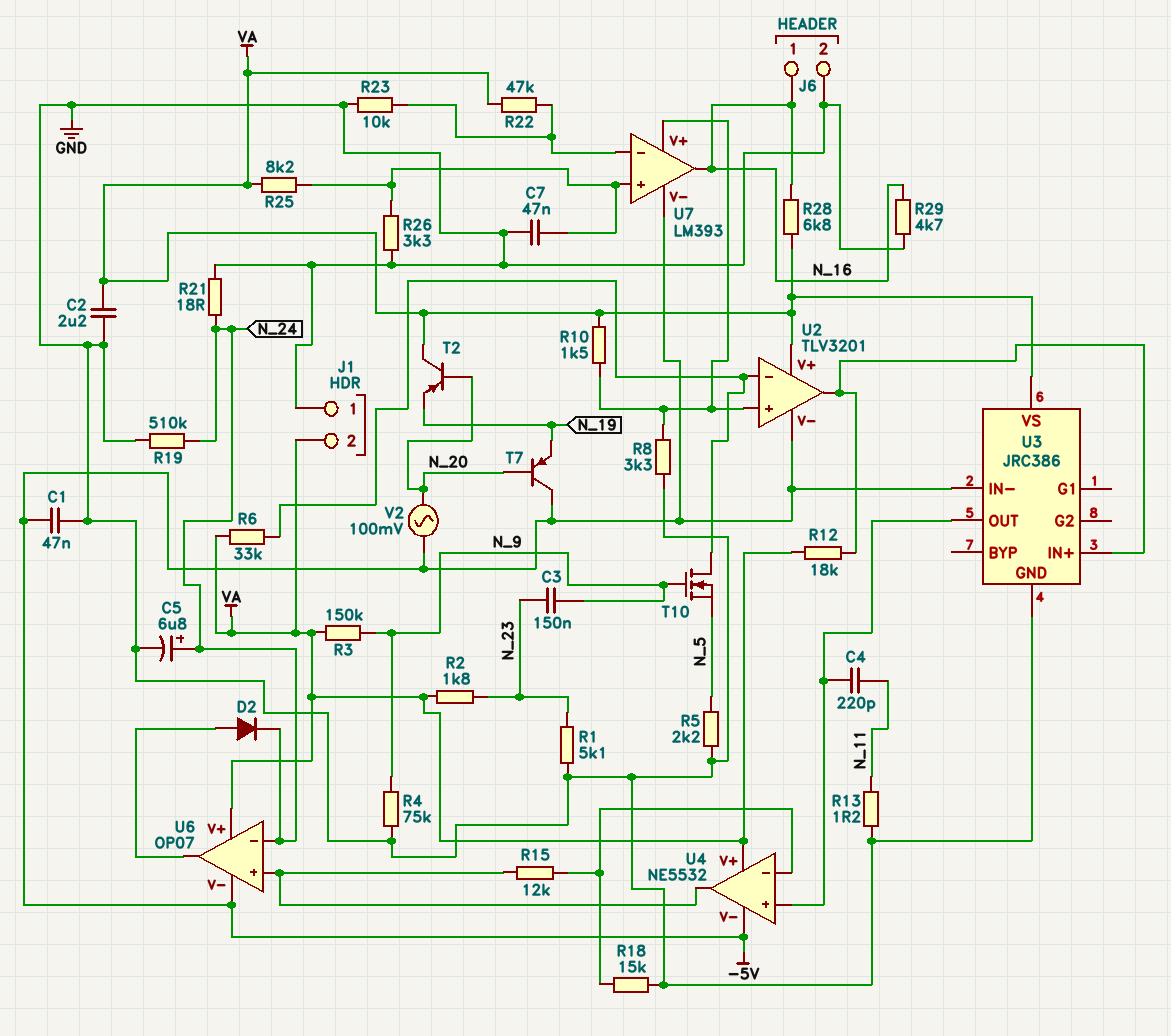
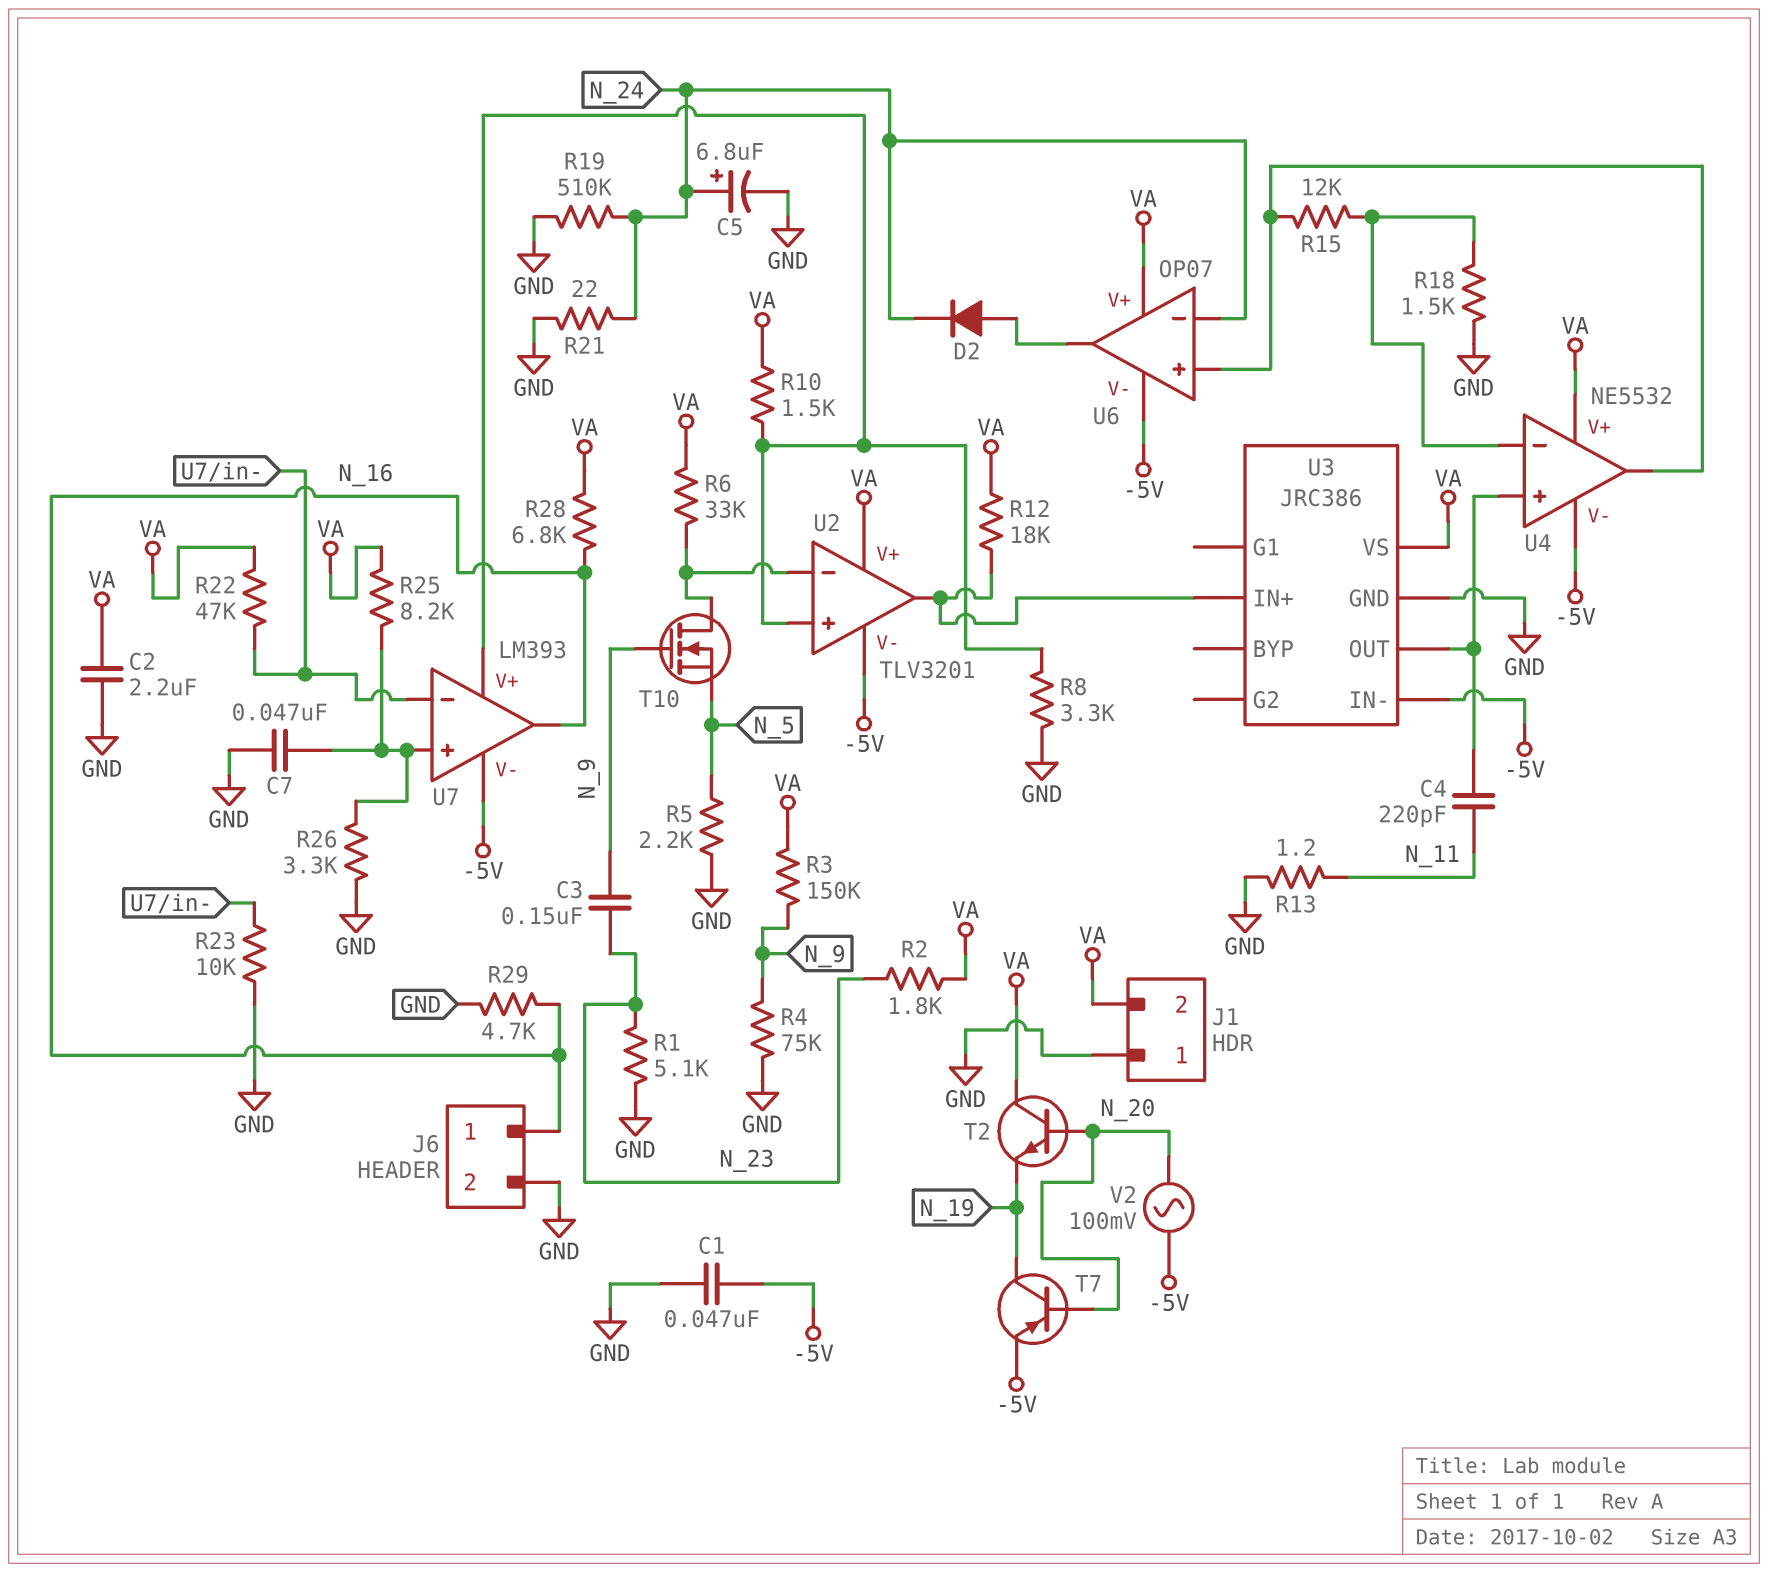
R18: 15k (GND, U4/in-) -> 1.5k (GND, U4/in-)
R21: 18 (GND, N_24) -> 22 (GND, N_24)
T2: PNP (B N_20, C VA, E N_19) -> NPN (B N_20, C VA, E N_19)
T7: PNP (B N_20, C -5V, E N_19) -> PNP (B N_20, C N_19, E -5V)

